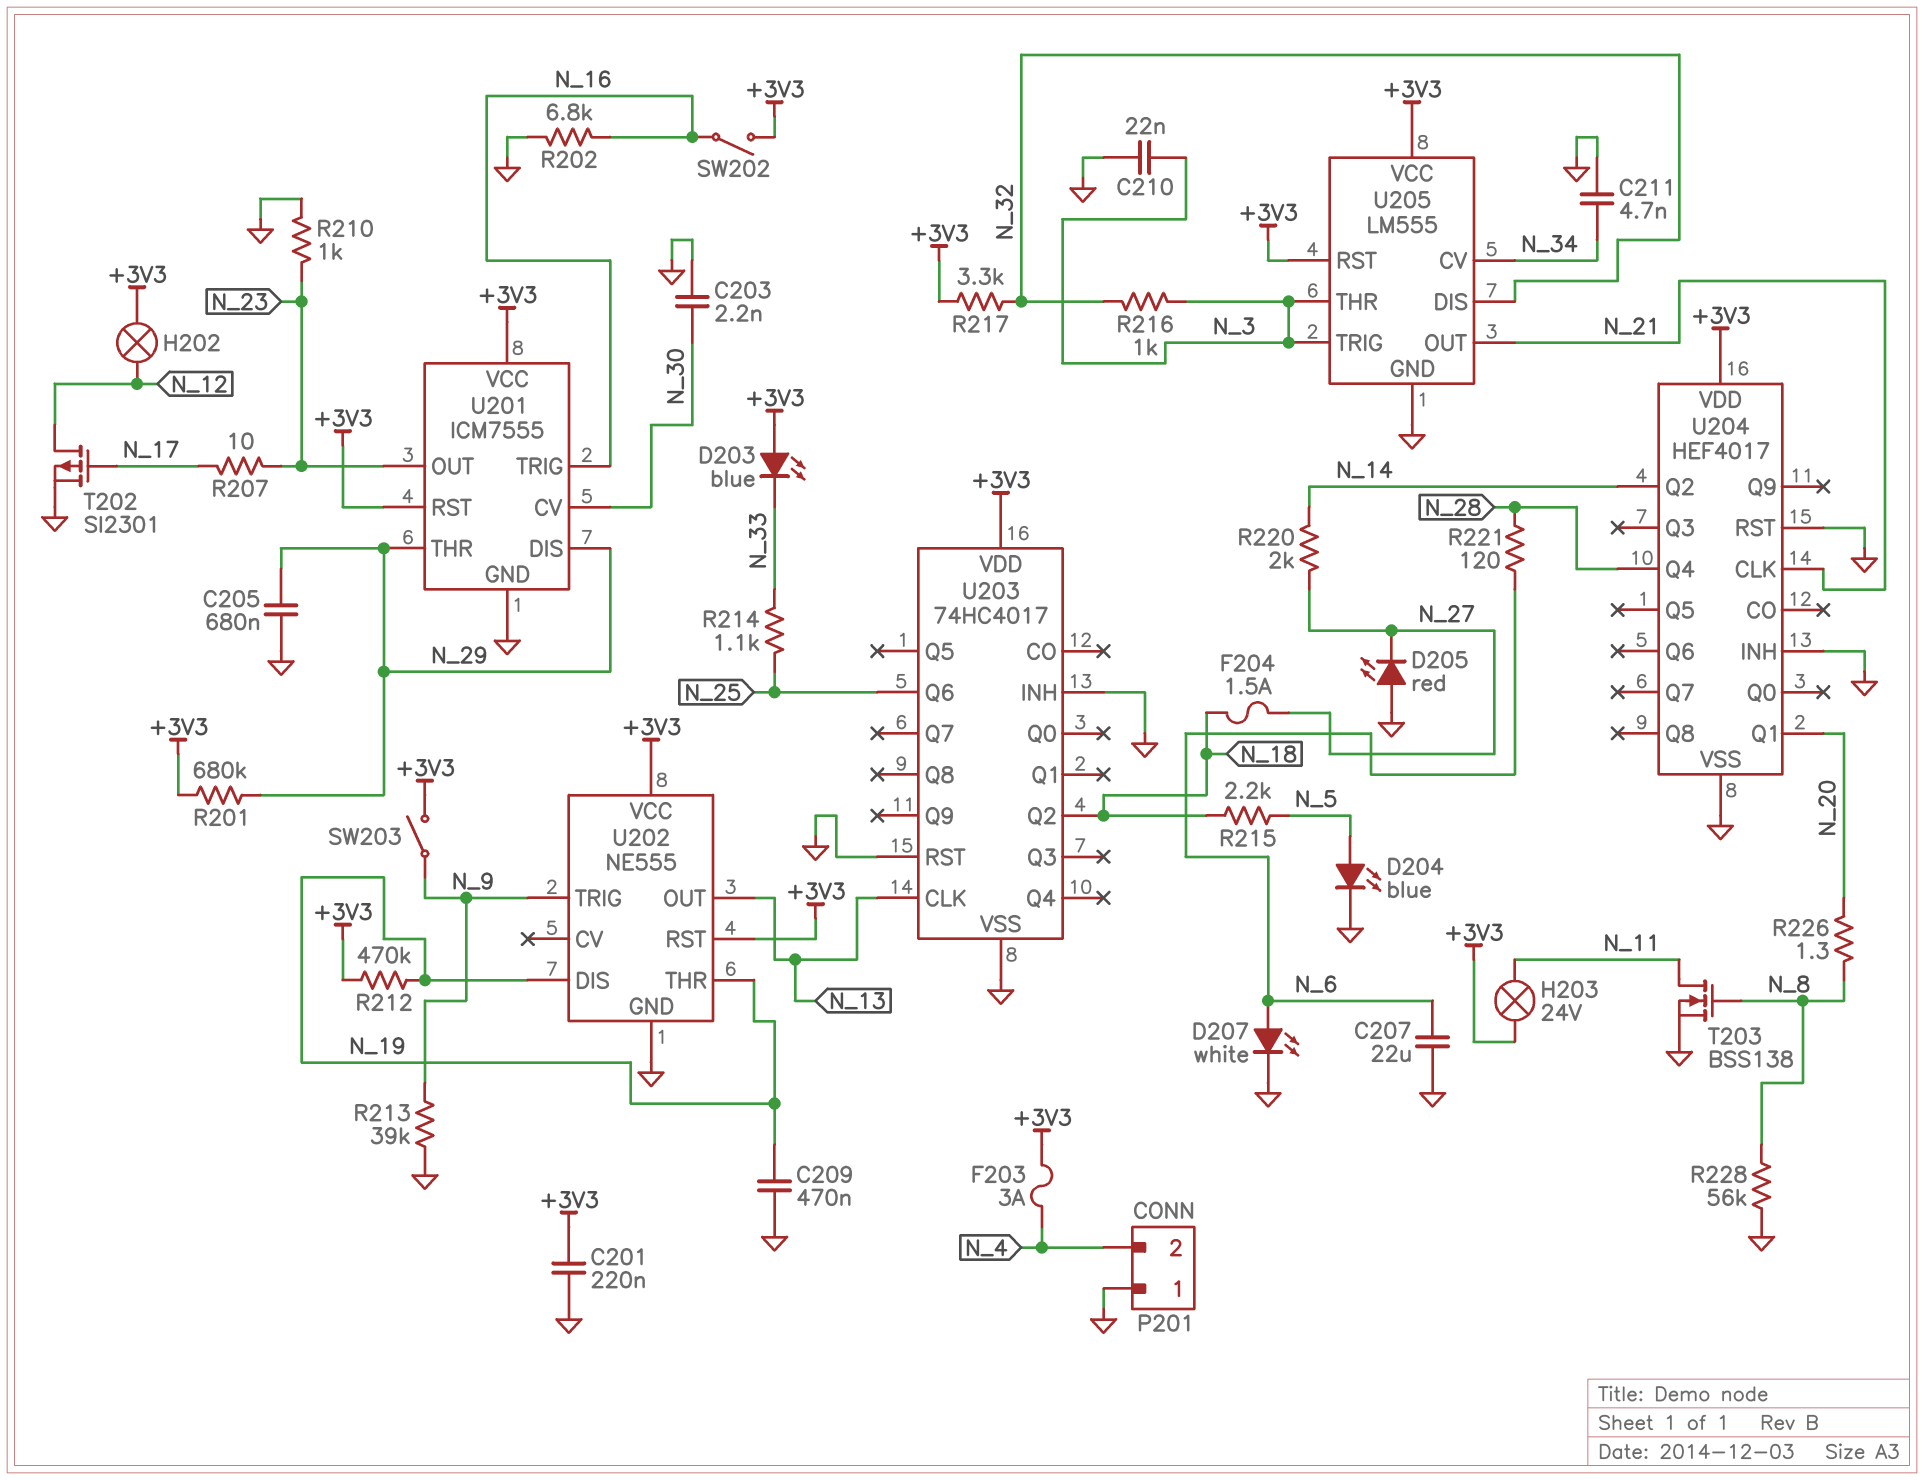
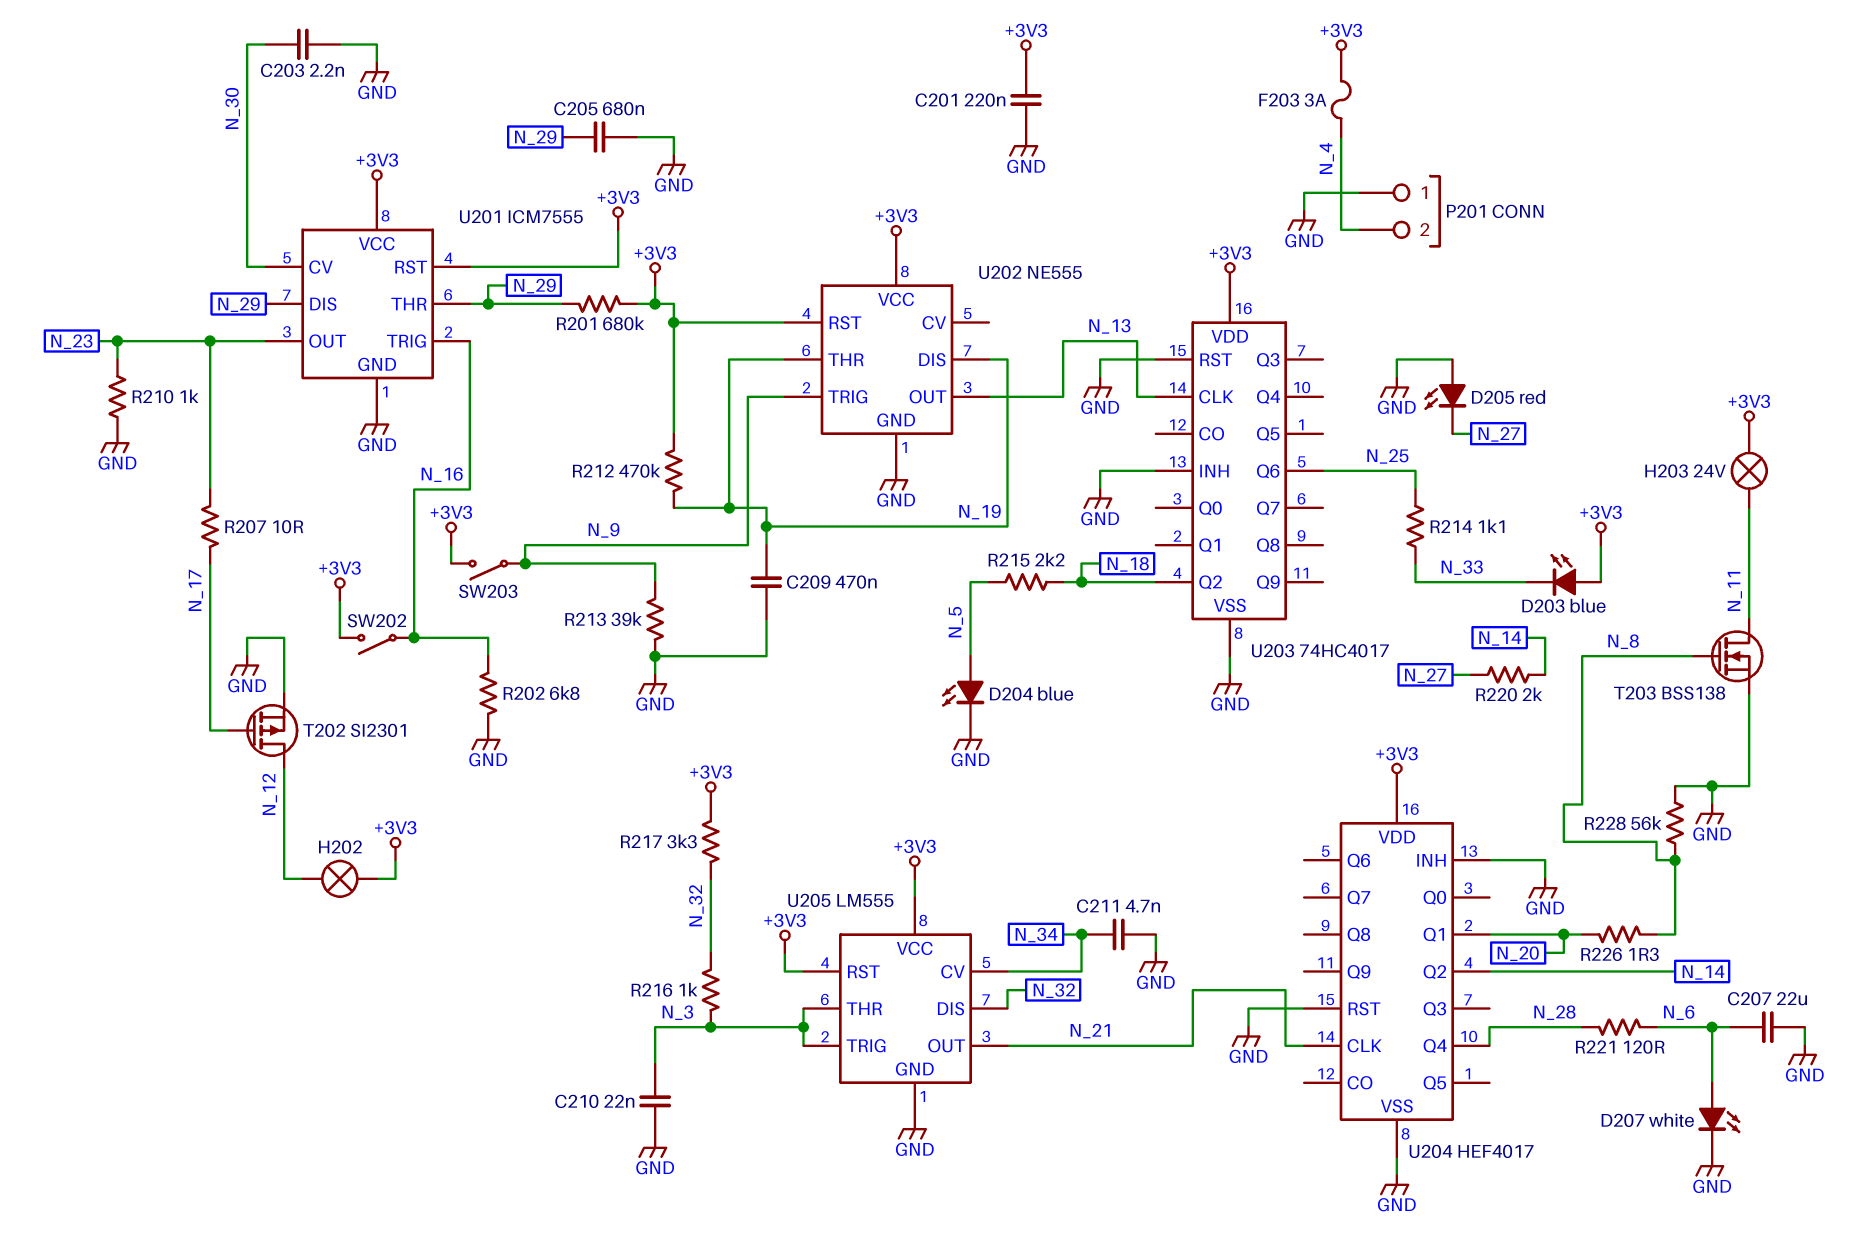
F204: 1.5A (N_18, N_27) -> none

